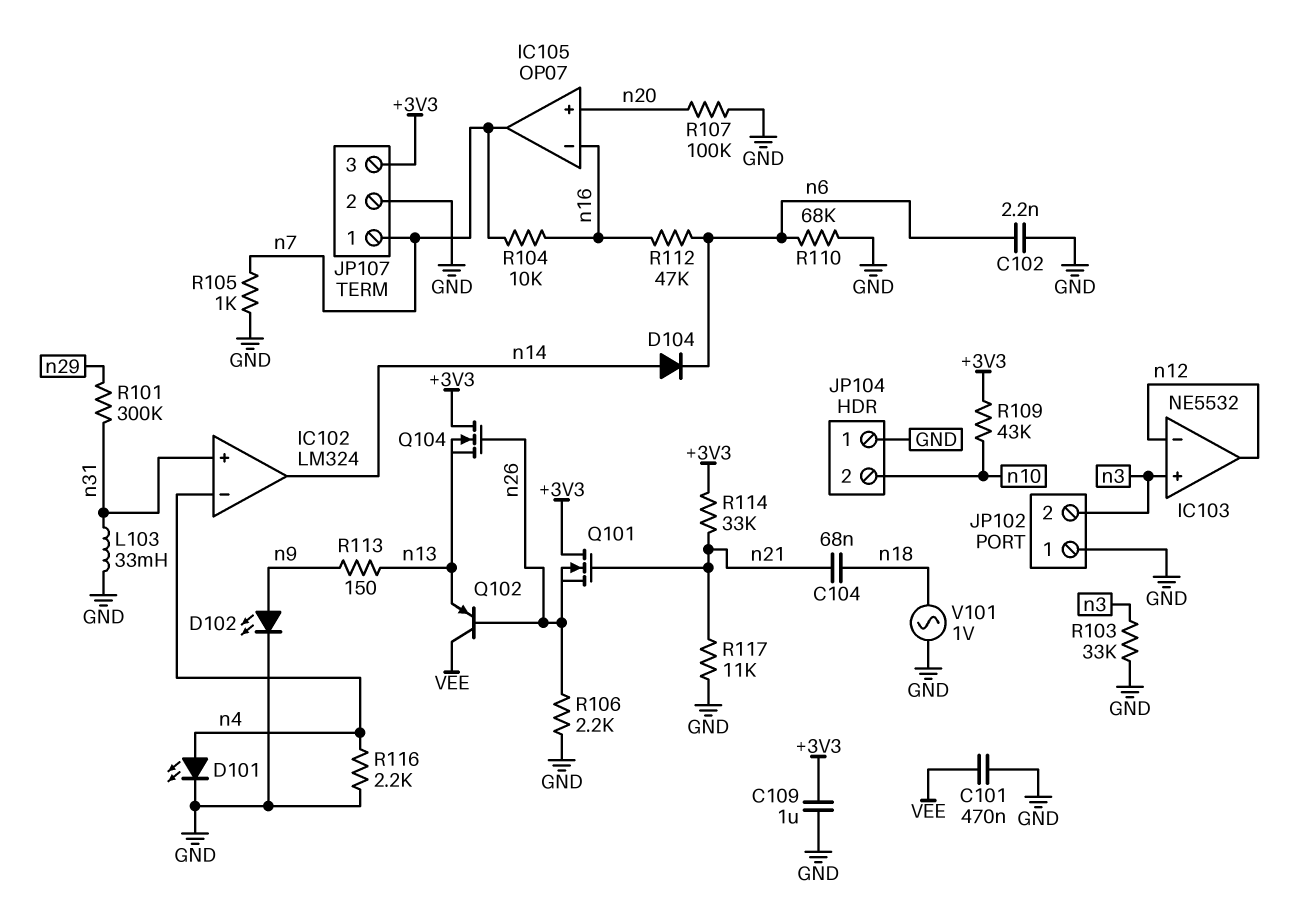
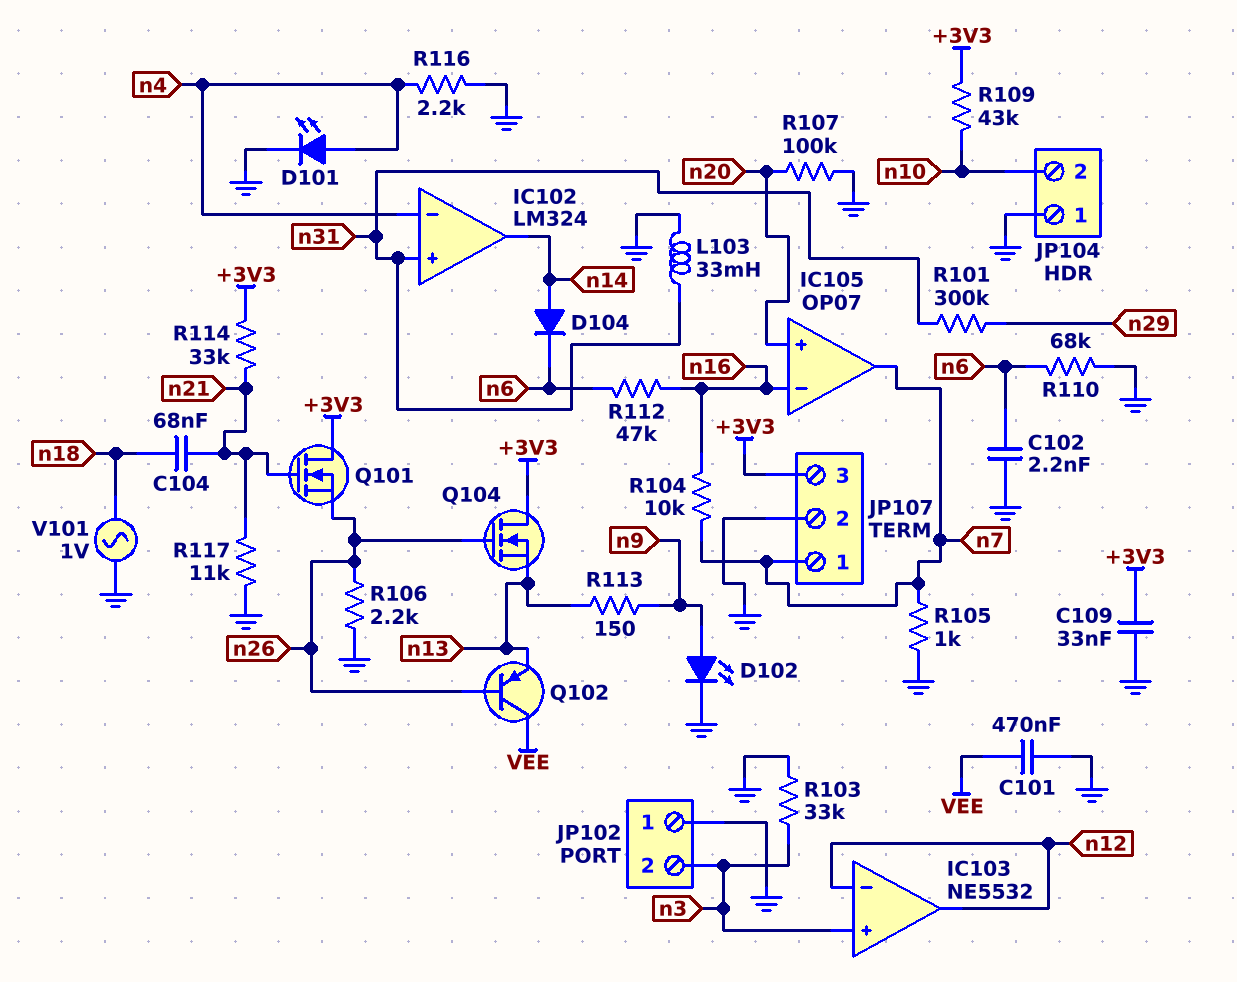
C109: 1uF (+3V3, GND) -> 33nF (+3V3, GND)

